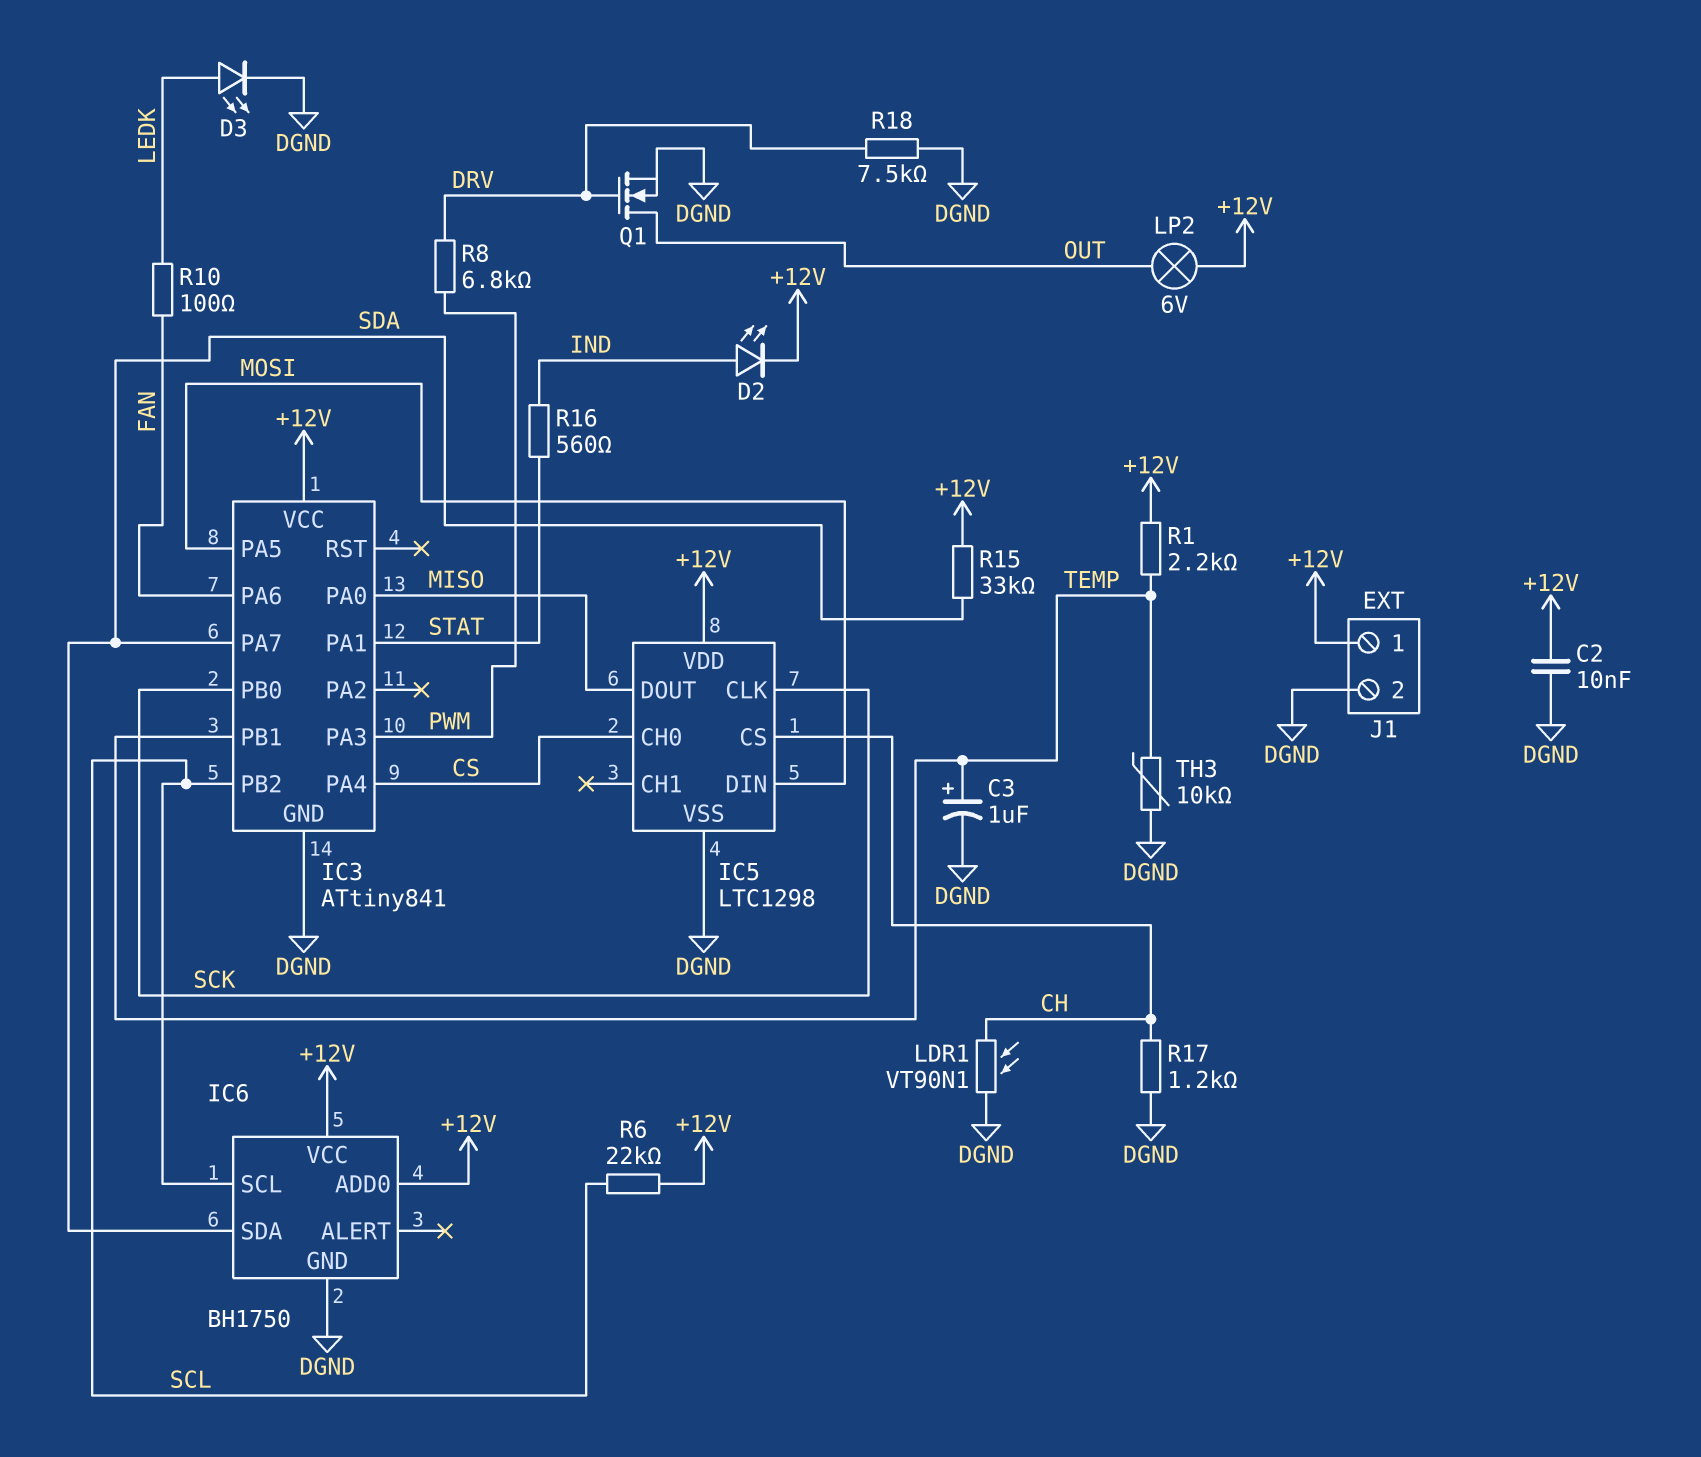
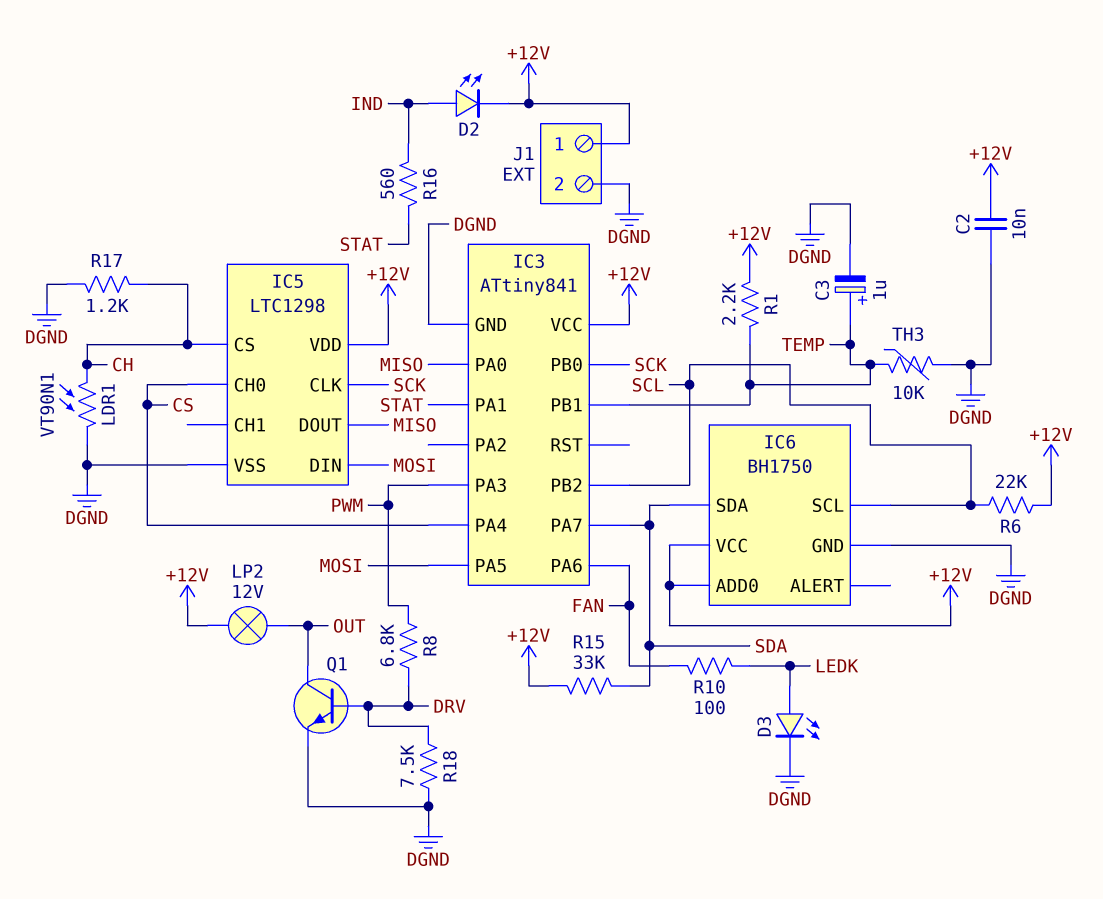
LP2: lamp 6V (+12V, OUT) -> lamp 12V (+12V, OUT)
Q1: NMOS (G DRV, D OUT, S DGND) -> NPN (B DRV, C OUT, E DGND)

